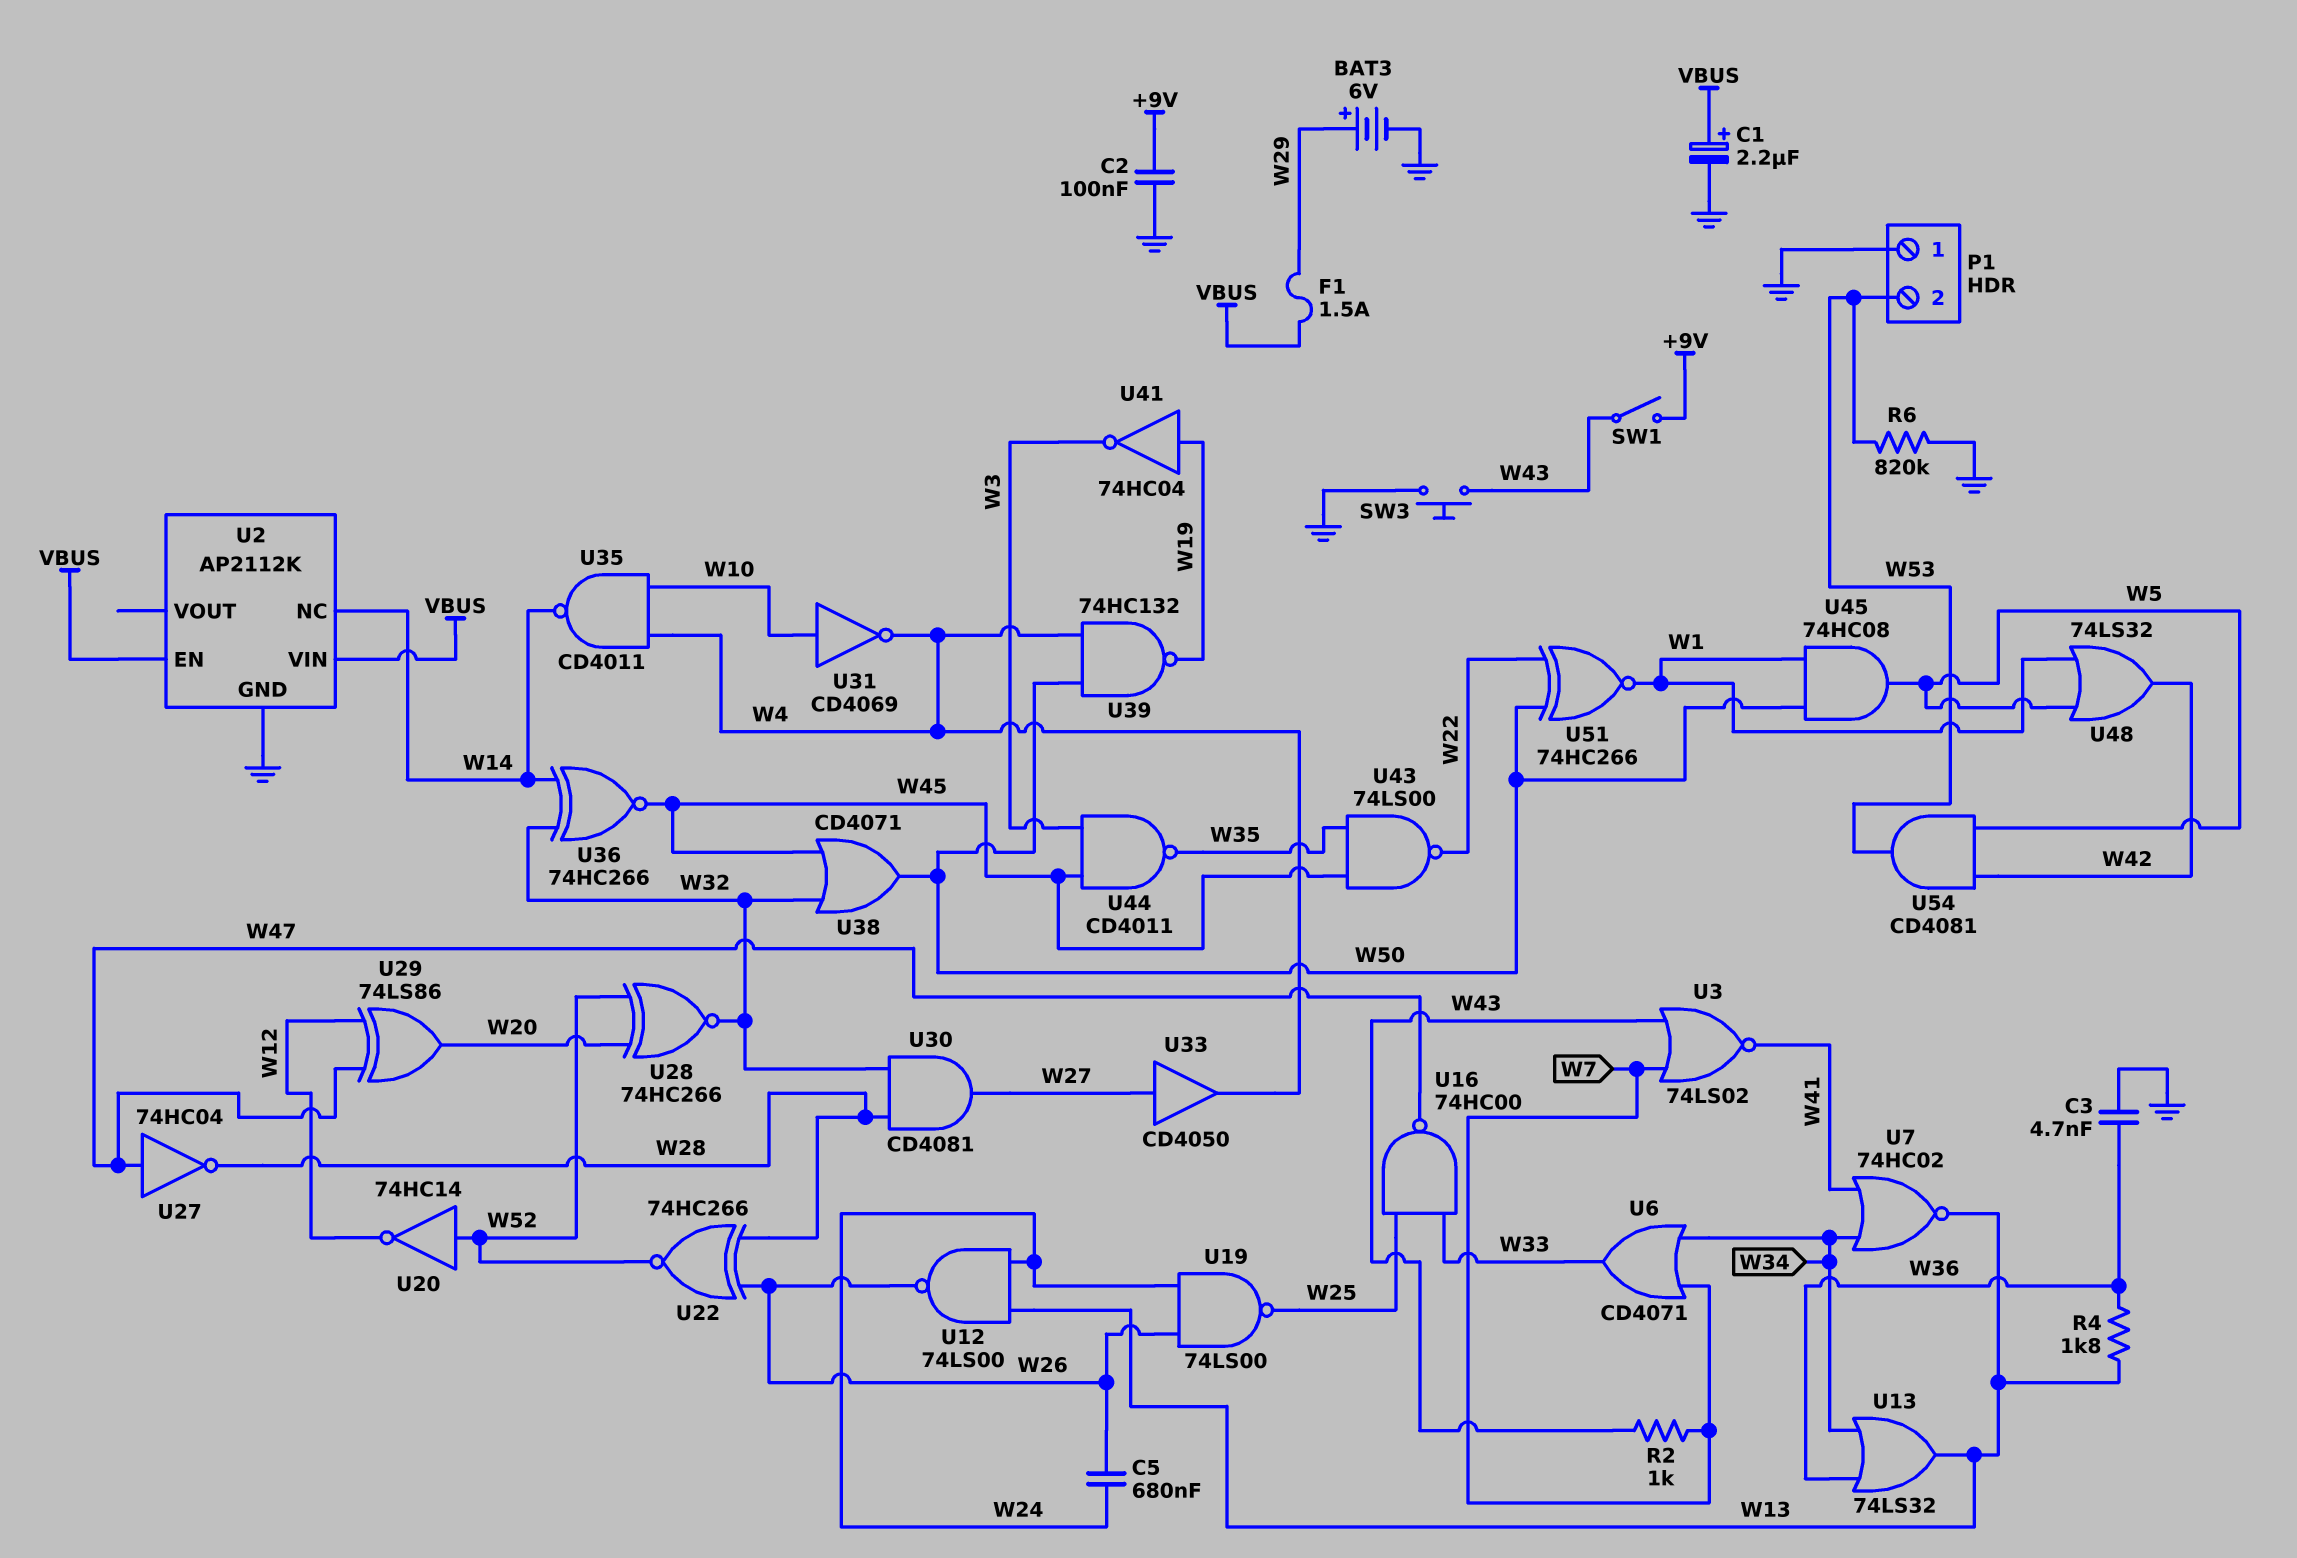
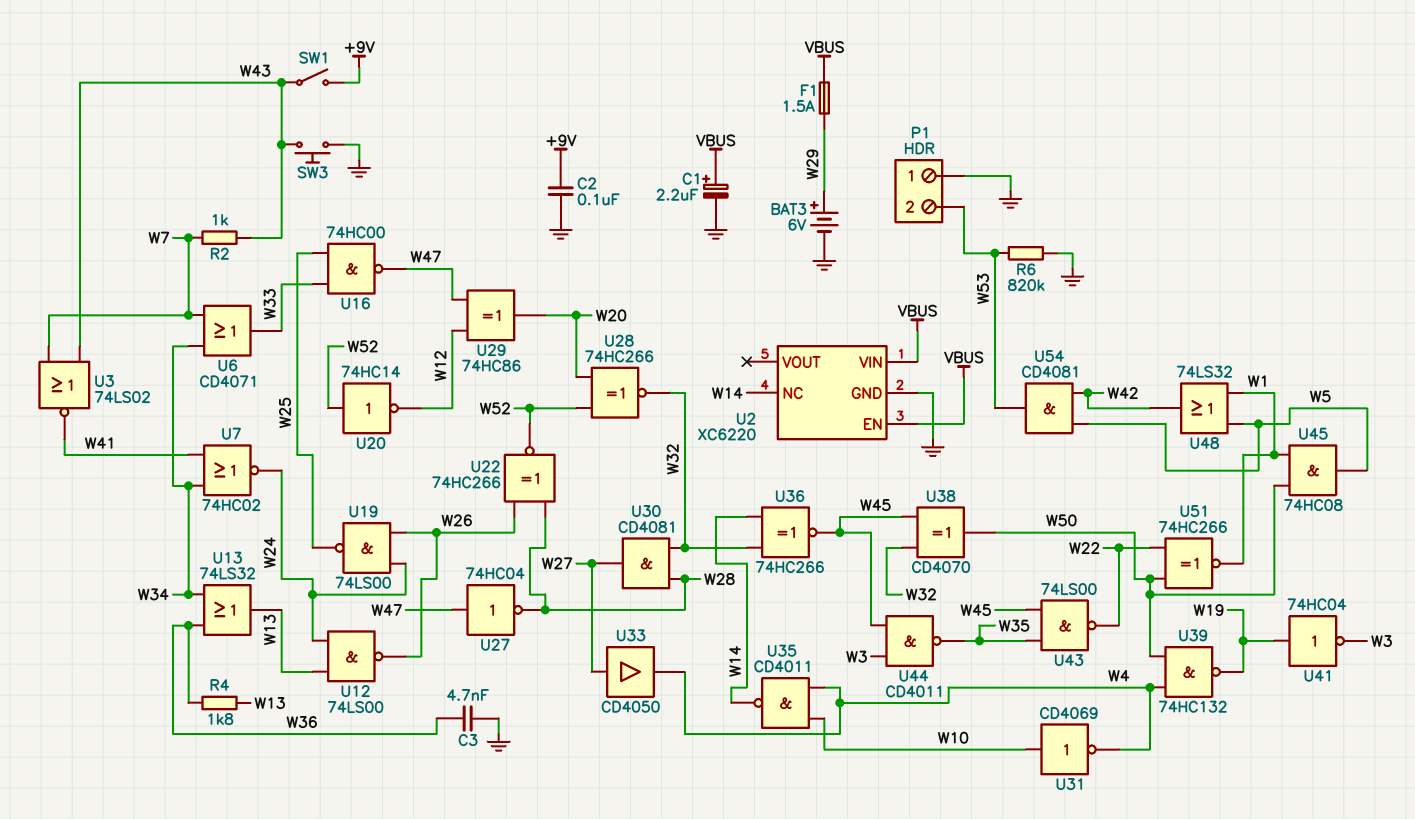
C5: 680nF (W24, W26) -> none
U2: AP2112K -> XC6220
U7: NOR 74HC02 (in W34, in W41, out W13) -> NOR 74HC02 (in W34, in W41, out W24)
U29: XOR 74LS86 (in W12, in W47, out W20) -> XOR 74HC86 (in W12, in W47, out W20)
U38: OR CD4071 (in W32, in W45, out W50) -> XOR CD4070 (in W32, in W45, out W50)

